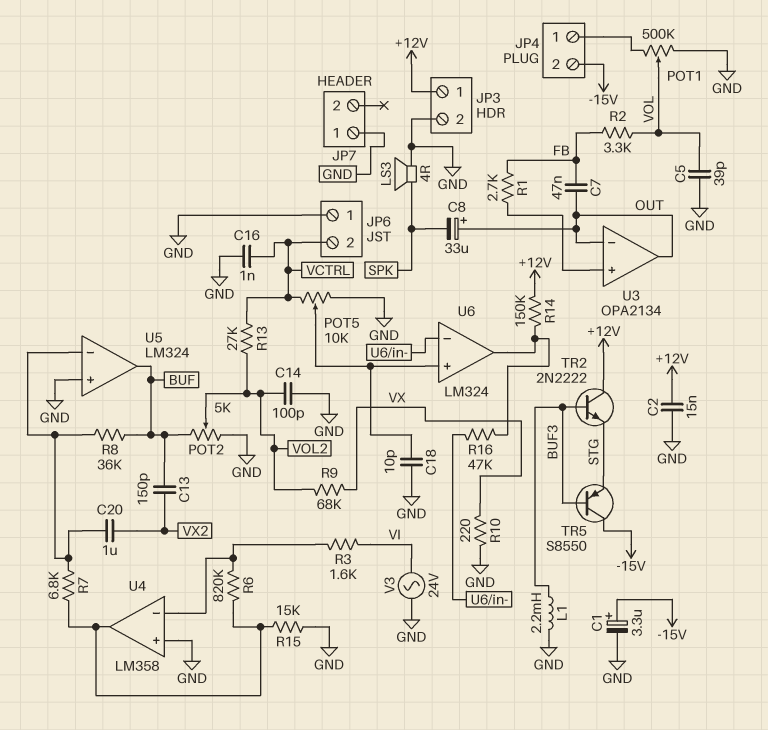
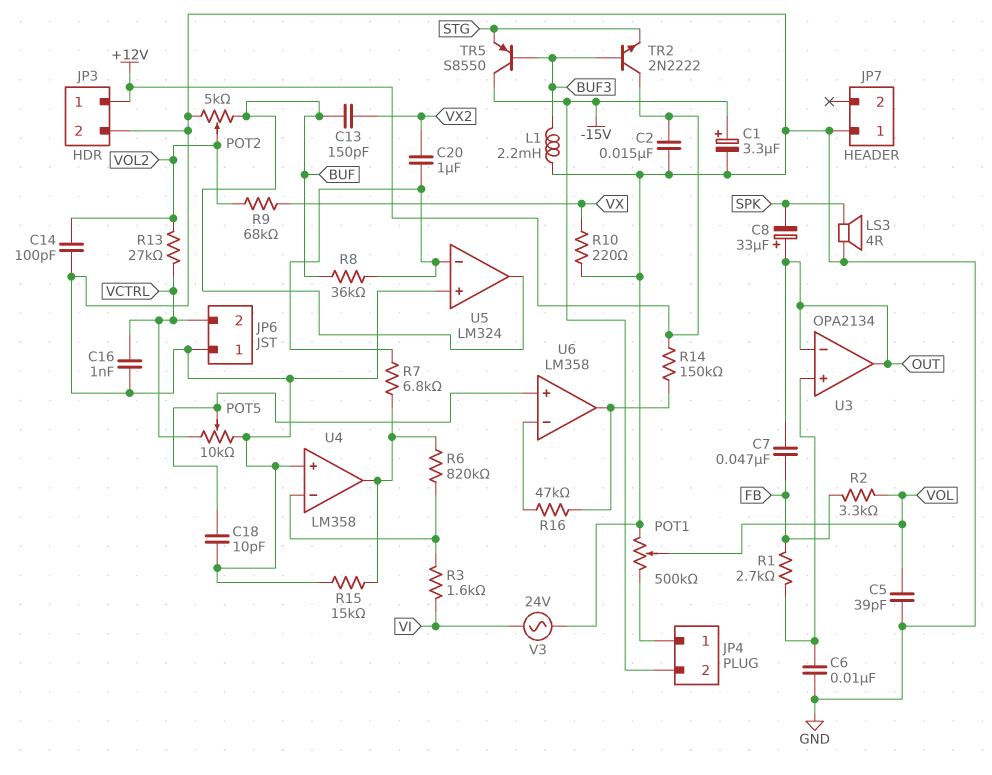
C6: none -> 10nF (GND, U3/in+)
U6: LM324 -> LM358

